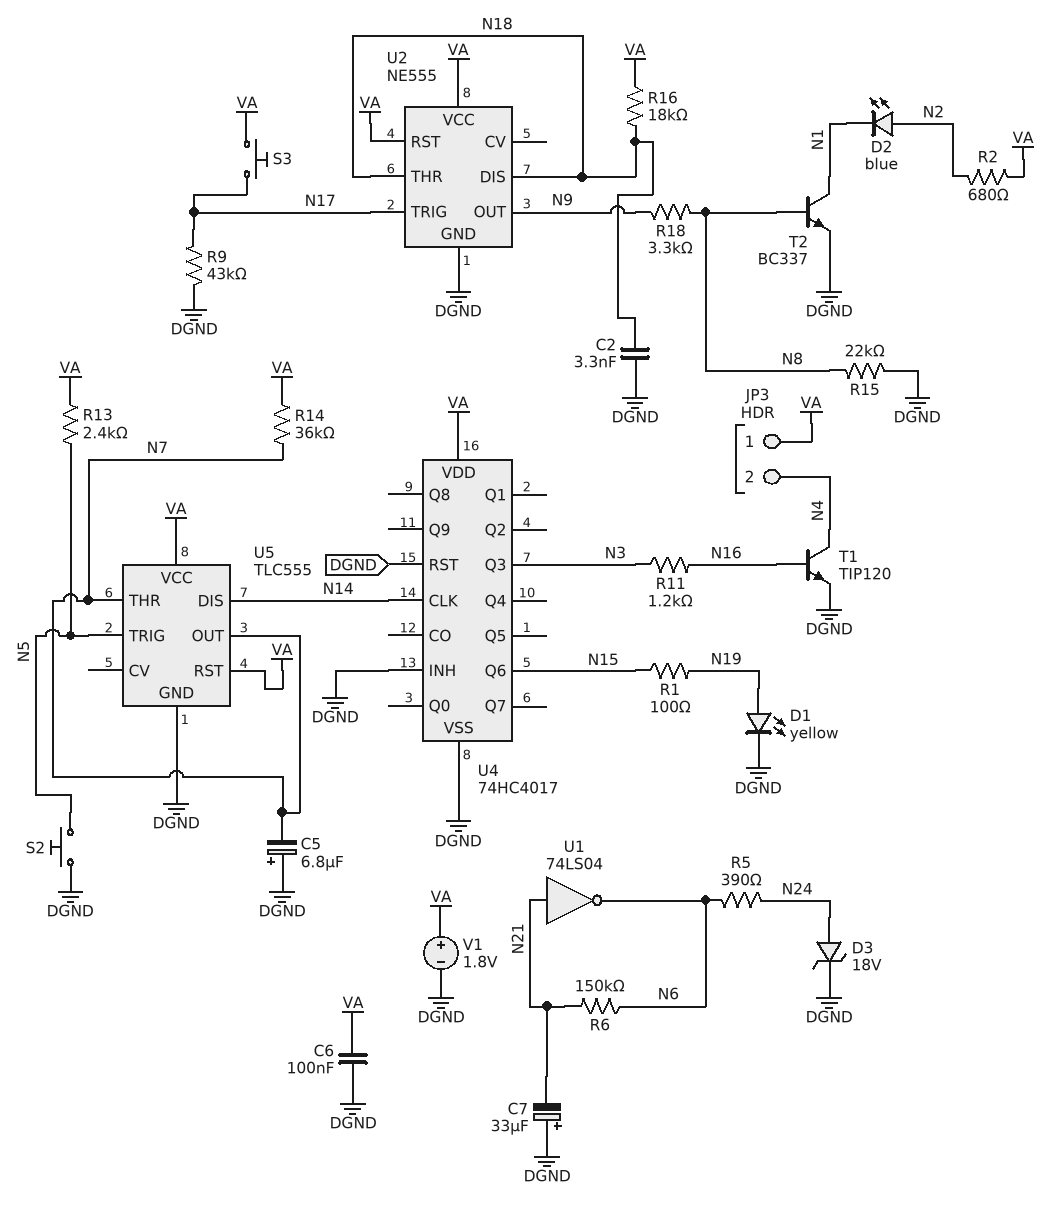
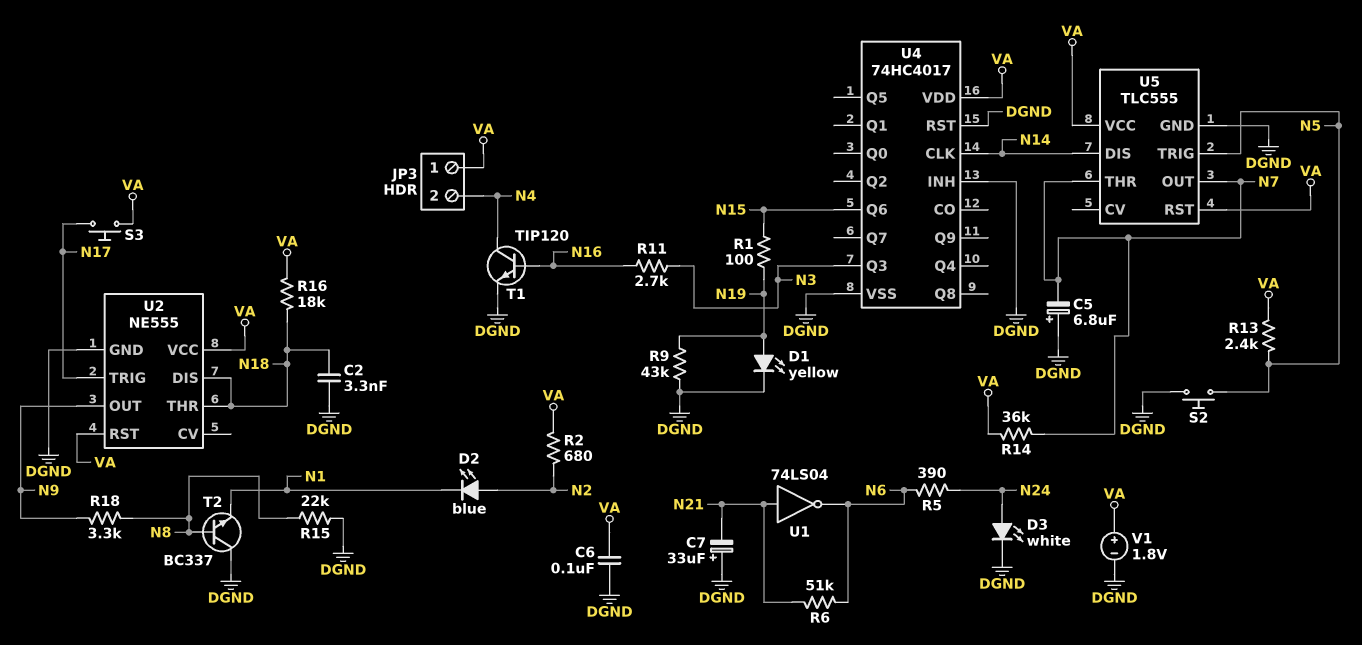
D3: zener 18V (A N24, K DGND) -> LED white (A N24, K DGND)
R6: 150k (N6, N21) -> 51k (N6, N21)
R9: 43k (DGND, N17) -> 43k (DGND, N19)
R11: 1.2k (N3, N16) -> 2.7k (N3, N16)
T2: NPN BC337 (B N8, C N1, E DGND) -> NPN BC337 (B N8, C DGND, E N1)

